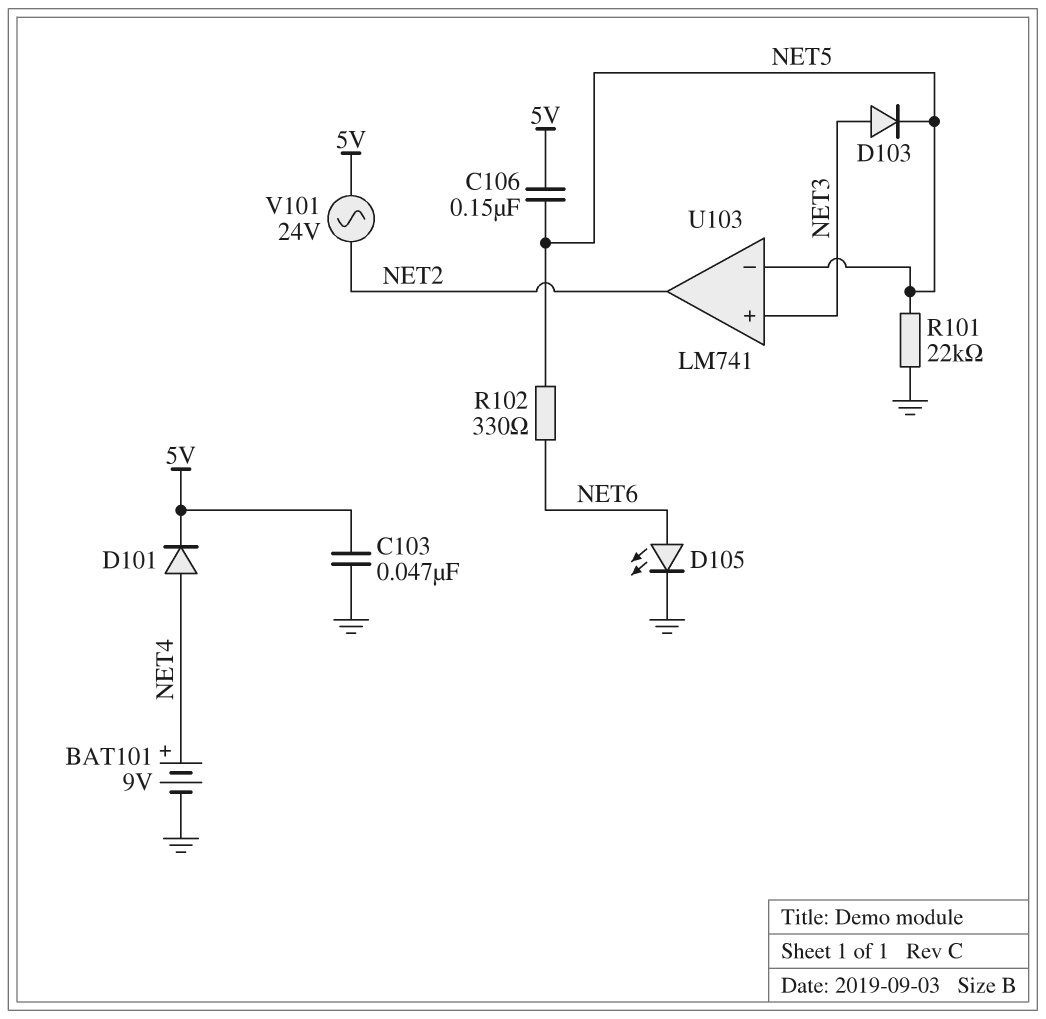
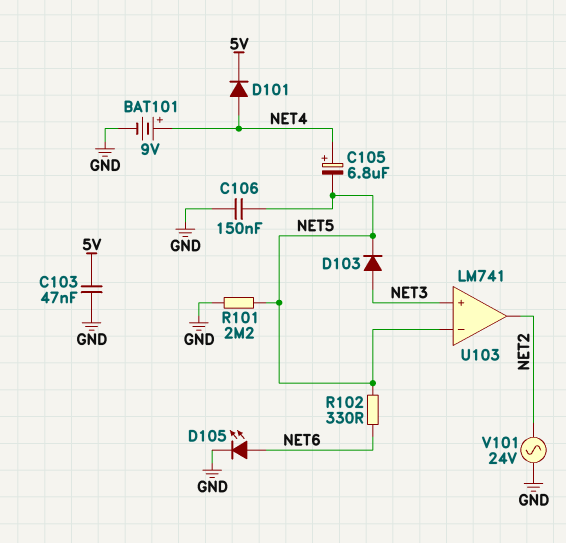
C105: none -> 6.8uF (plus NET4, minus NET5)
C106: 150nF (5V, NET5) -> 150nF (GND, NET5)
R101: 22k (GND, NET5) -> 2.2M (GND, NET5)
V101: AC 24V (5V, NET2) -> AC 24V (GND, NET2)

